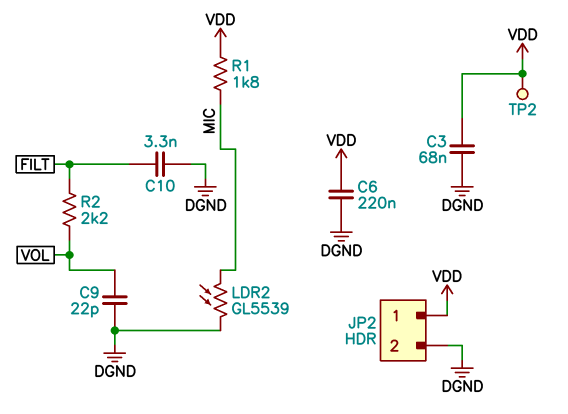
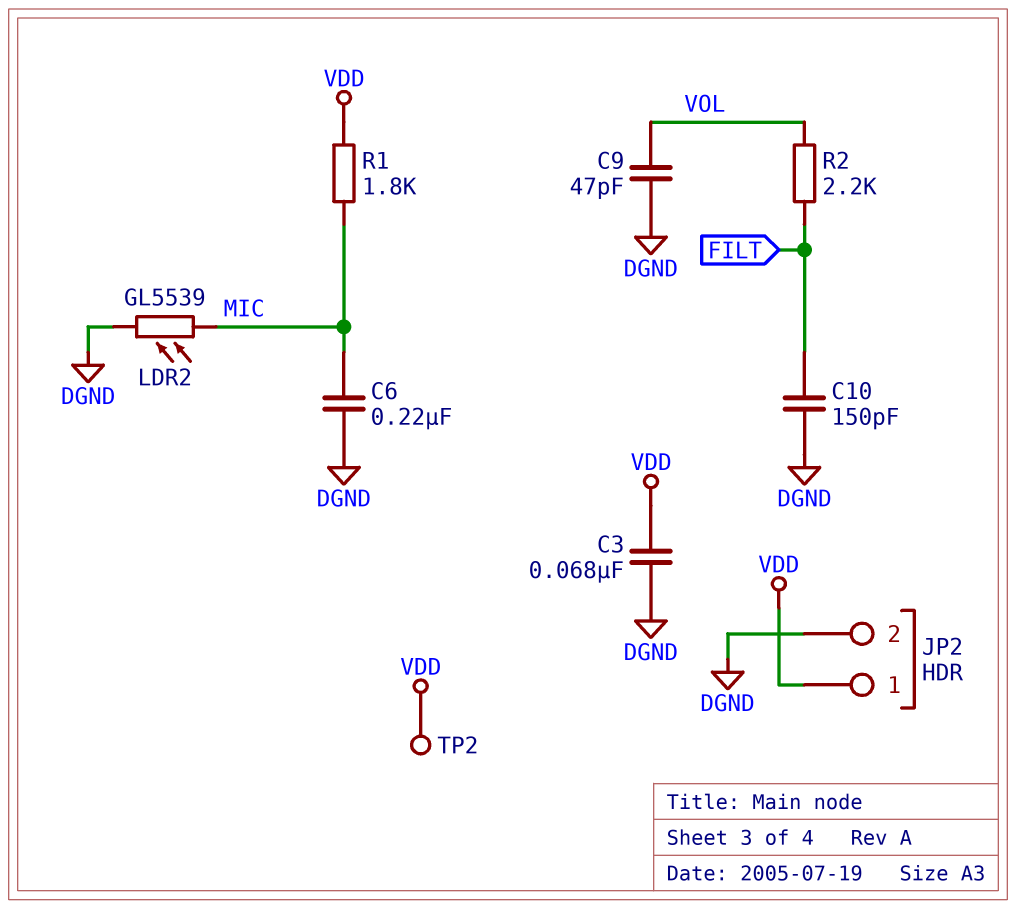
C6: 220nF (DGND, VDD) -> 220nF (DGND, MIC)
C9: 22pF (DGND, VOL) -> 47pF (DGND, VOL)
C10: 3.3nF (DGND, FILT) -> 150pF (DGND, FILT)

